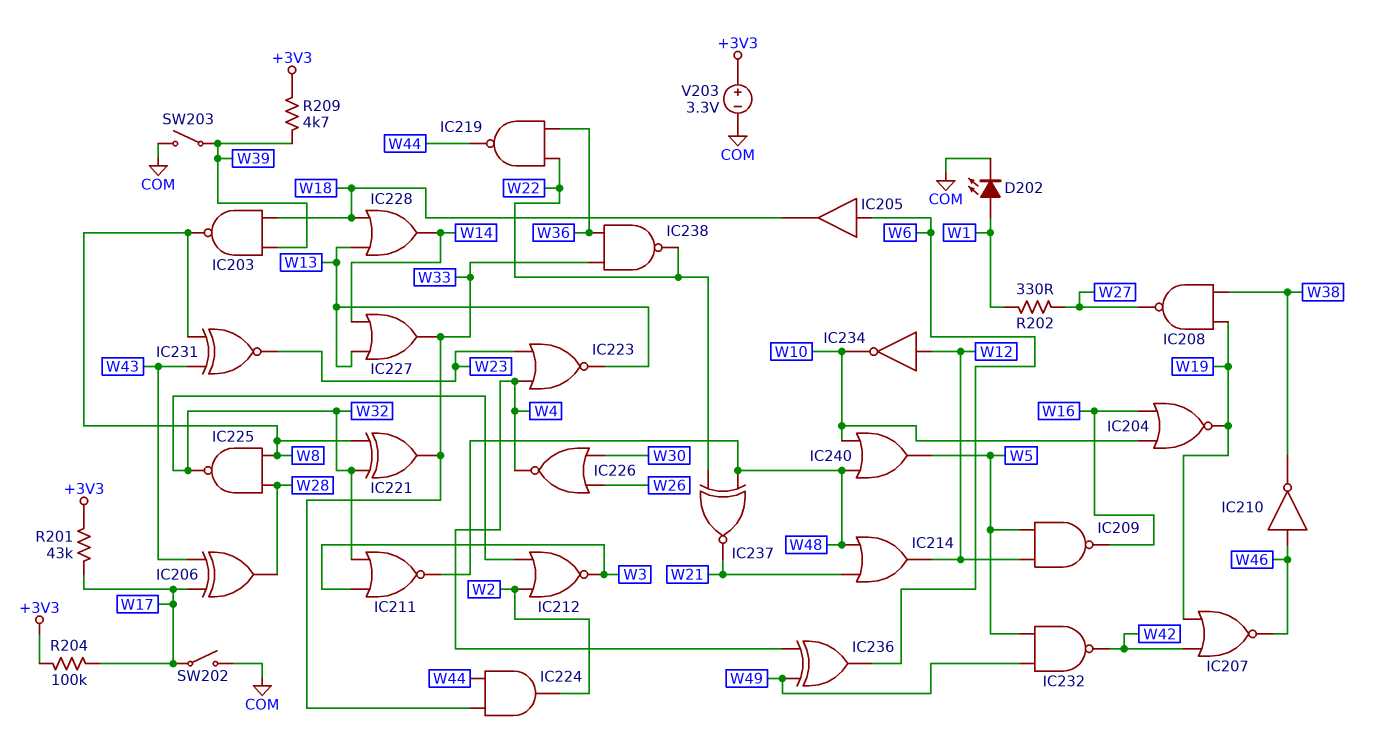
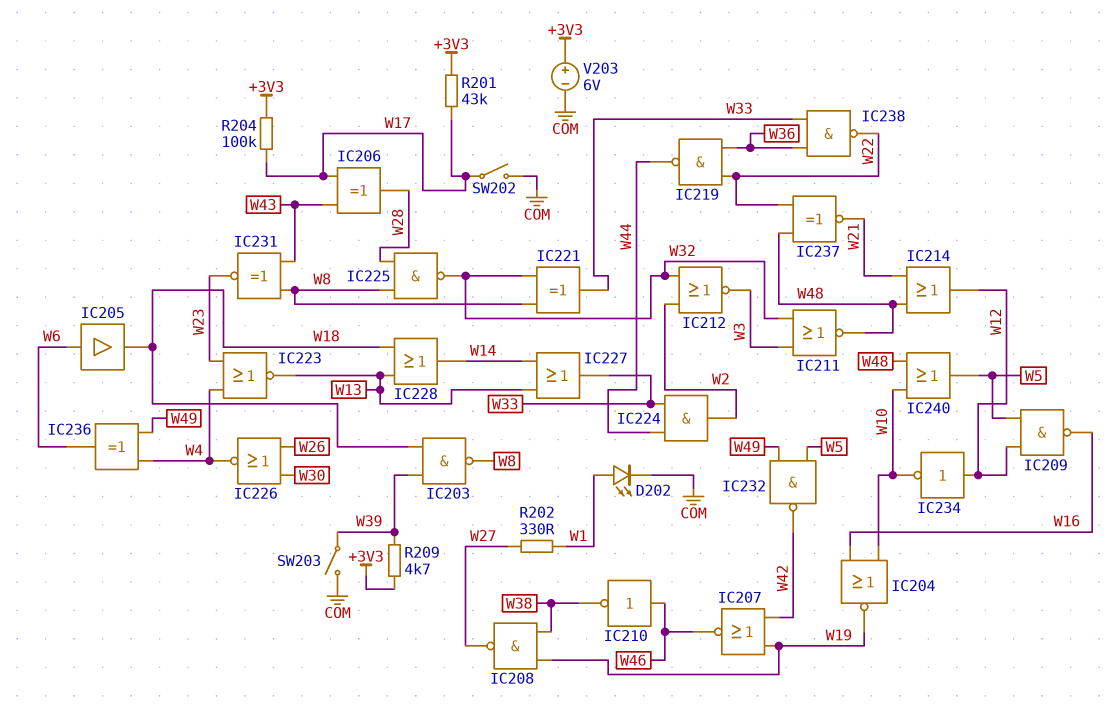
V203: 3.3V (plus +3V3, minus COM) -> 6V (plus +3V3, minus COM)

